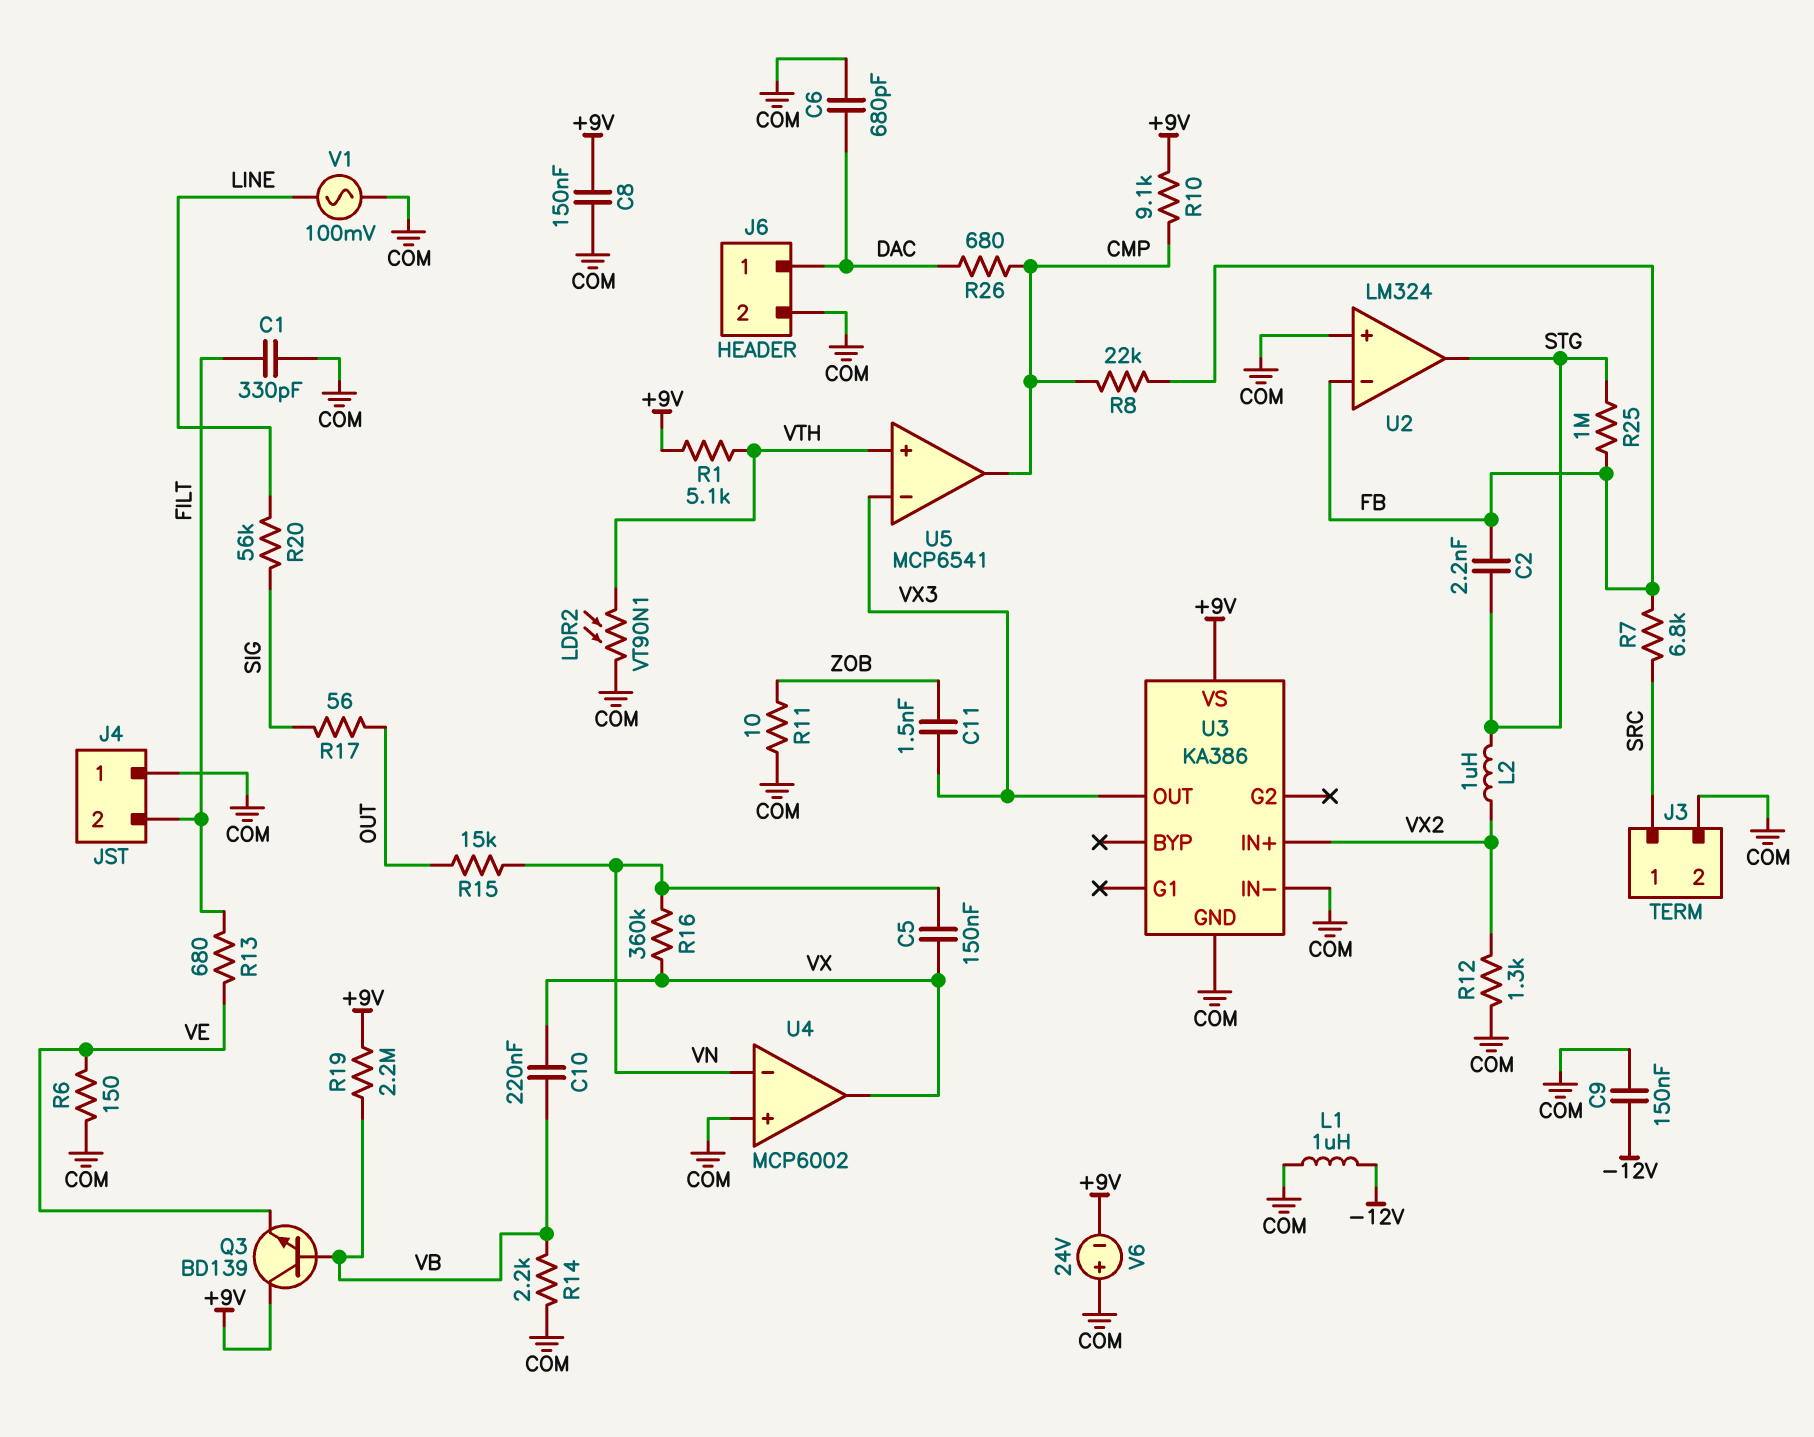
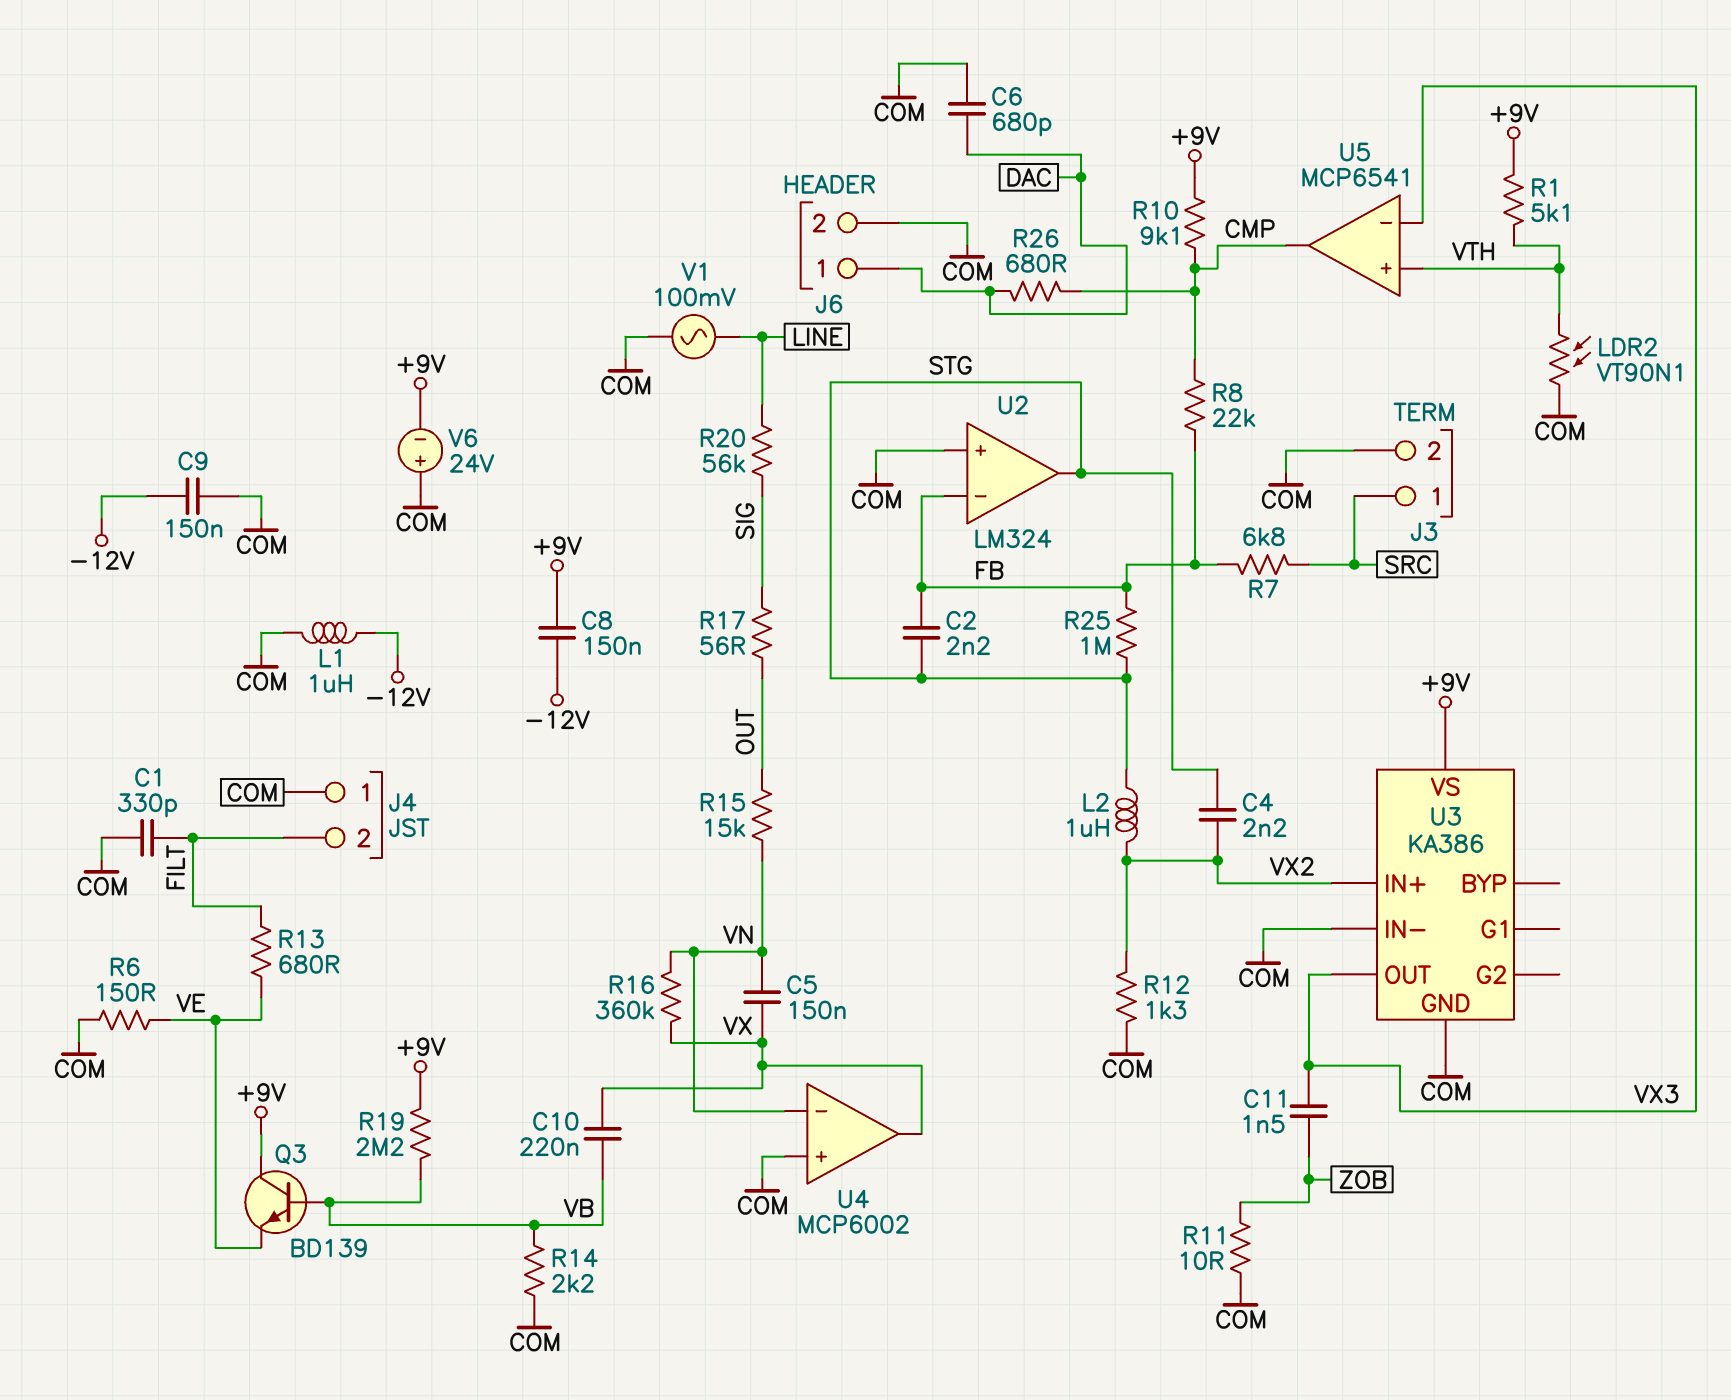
C4: none -> 2.2nF (STG, VX2)
C8: 150nF (+9V, COM) -> 150nF (+9V, -12V)

